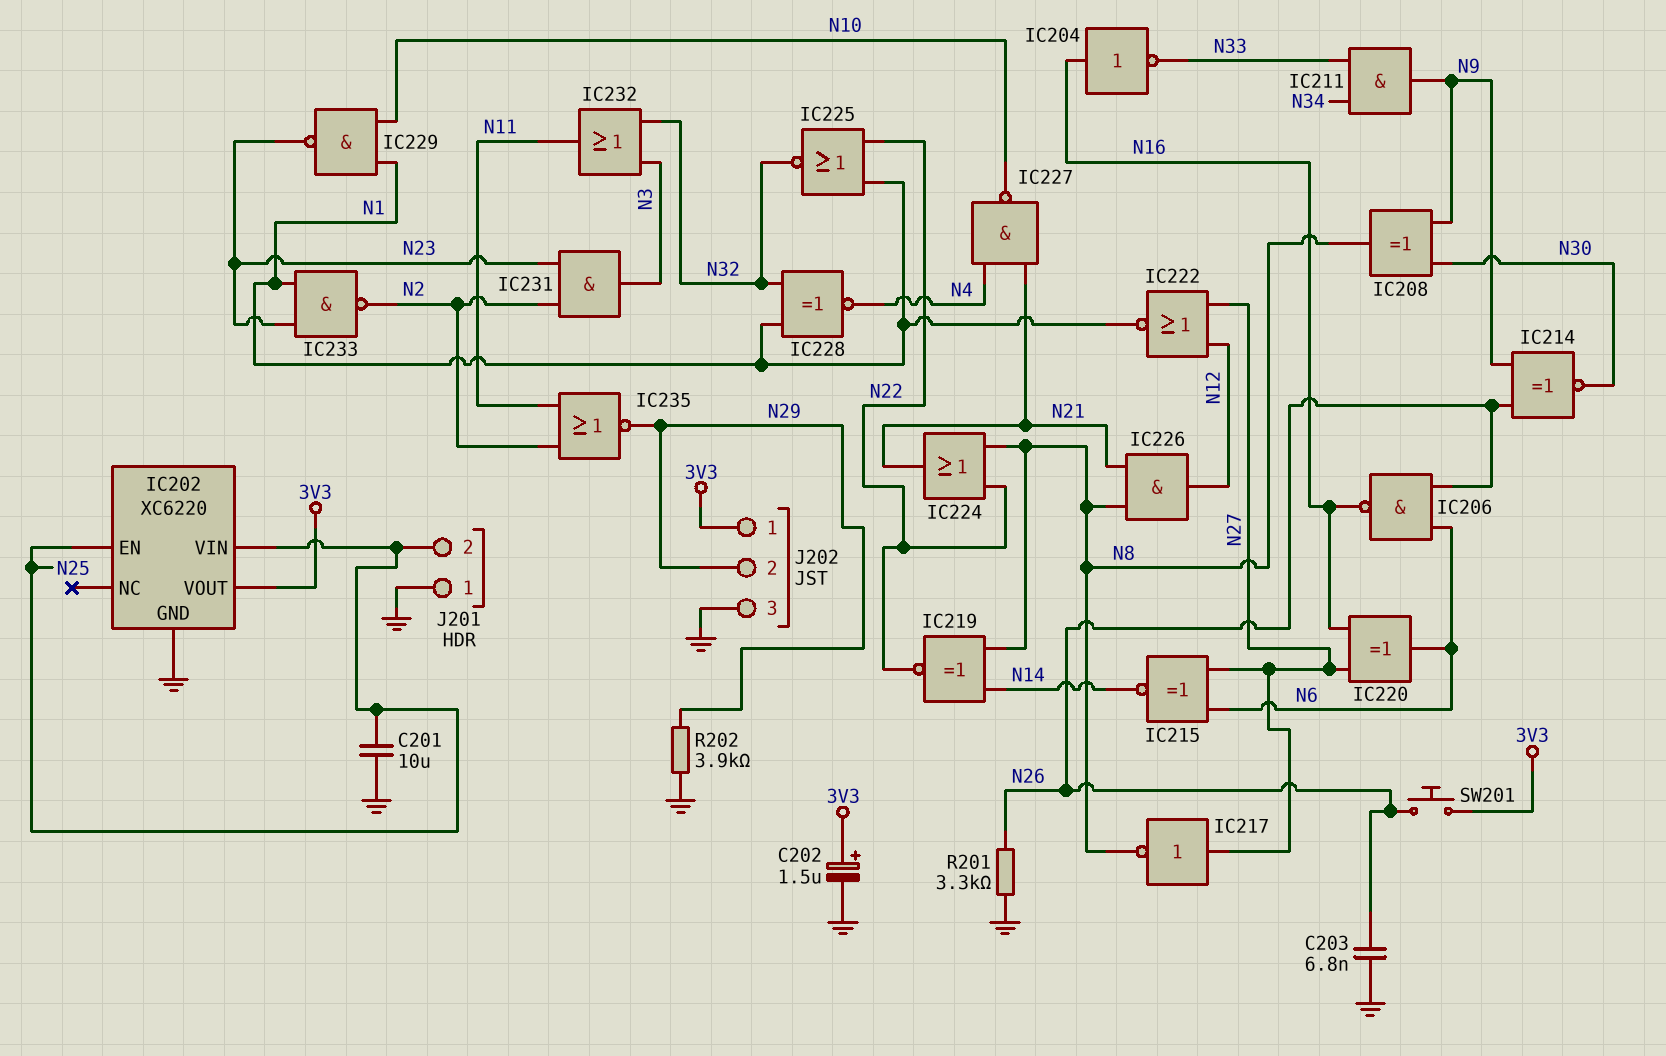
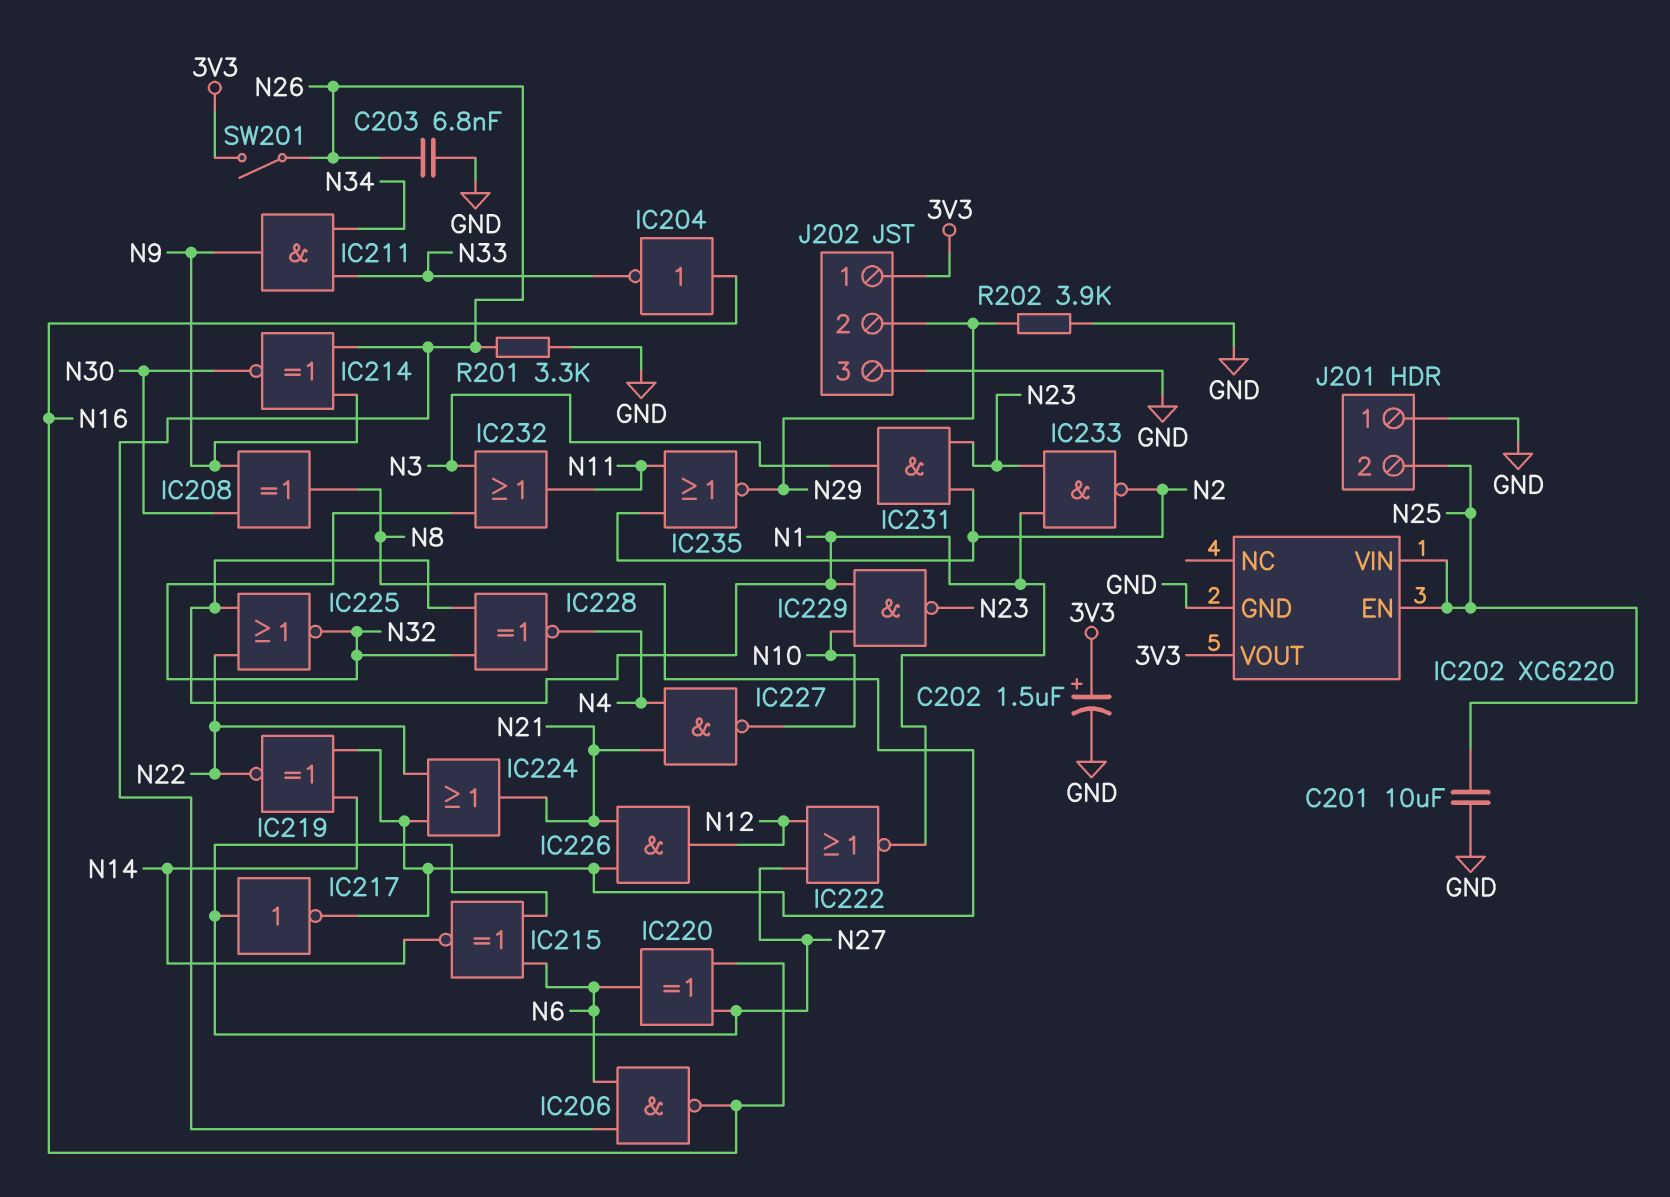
SW201: button (3V3, N26) -> switch (3V3, N26)

